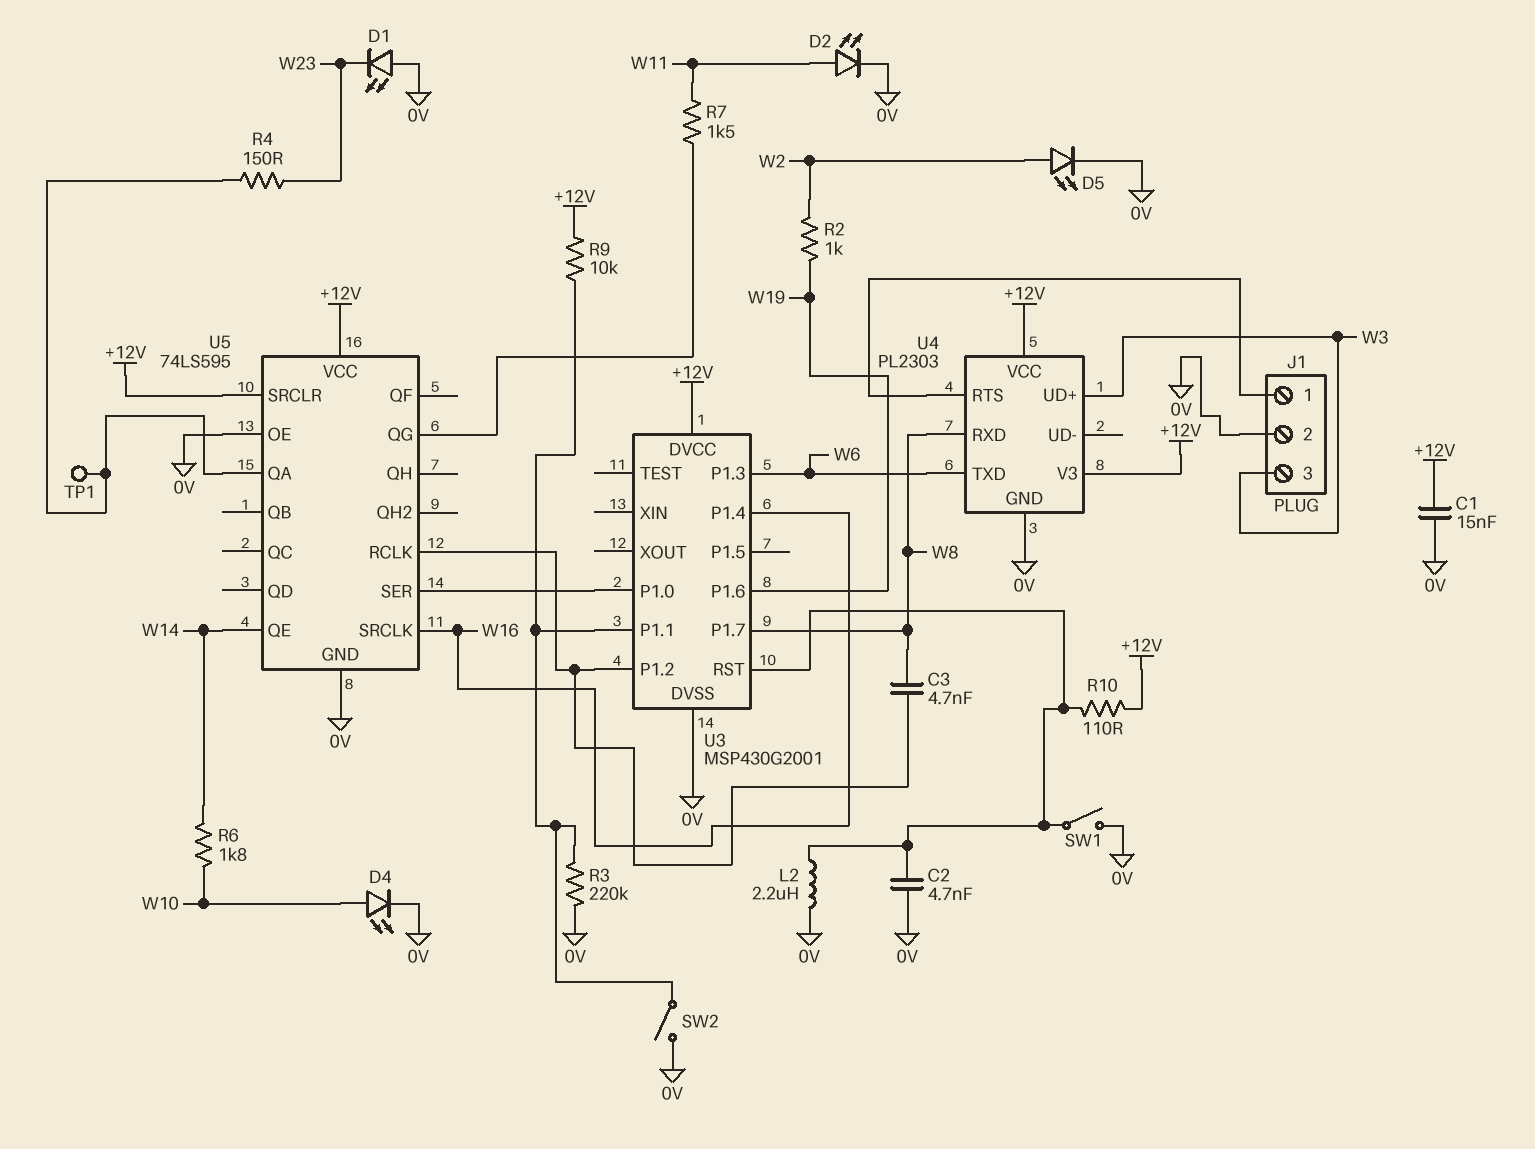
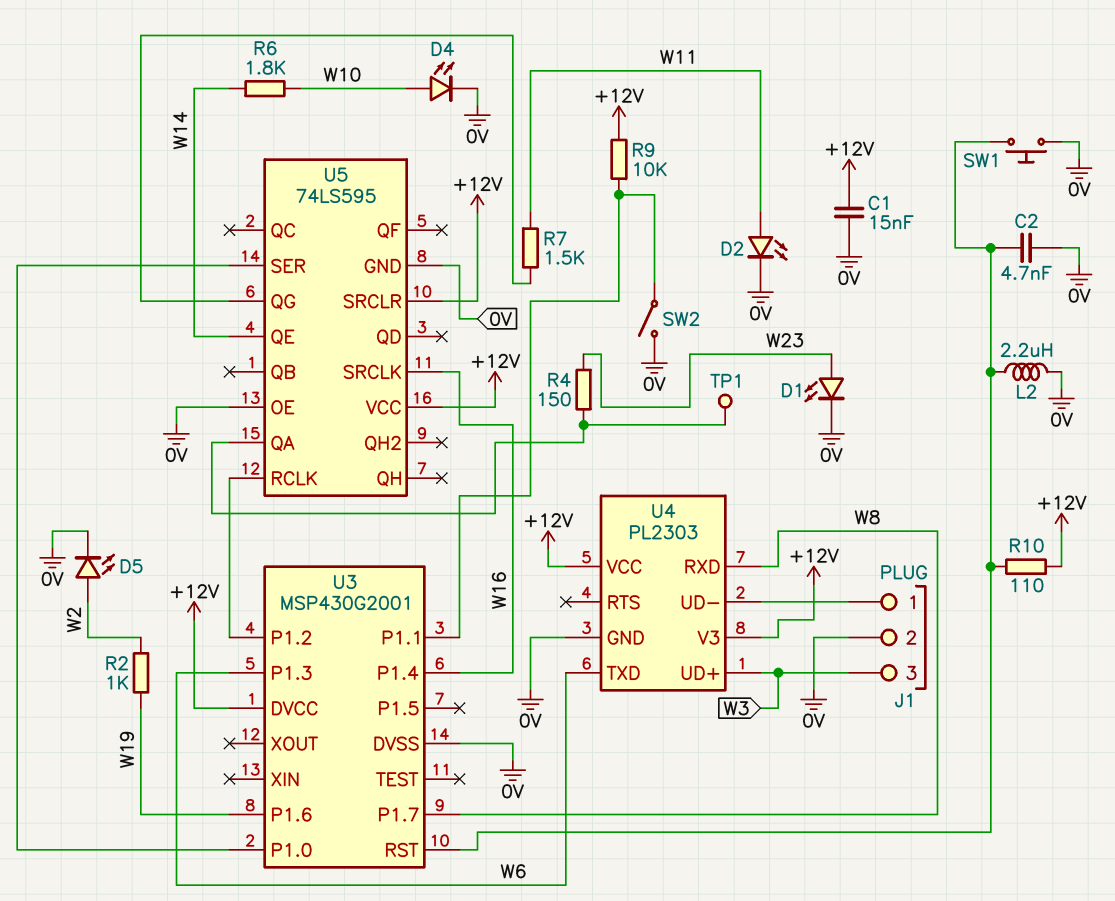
C3: 4.7nF (U3/P1.2, W8) -> none
D1: LED (A 0V, K W23) -> LED (A W23, K 0V)
R3: 220k (0V, U3/P1.1) -> none
SW1: switch (0V, U3/RST) -> button (0V, U3/RST)
U4 pin RTS: J1/1 -> none
U4 pin UD-: none -> J1/1

